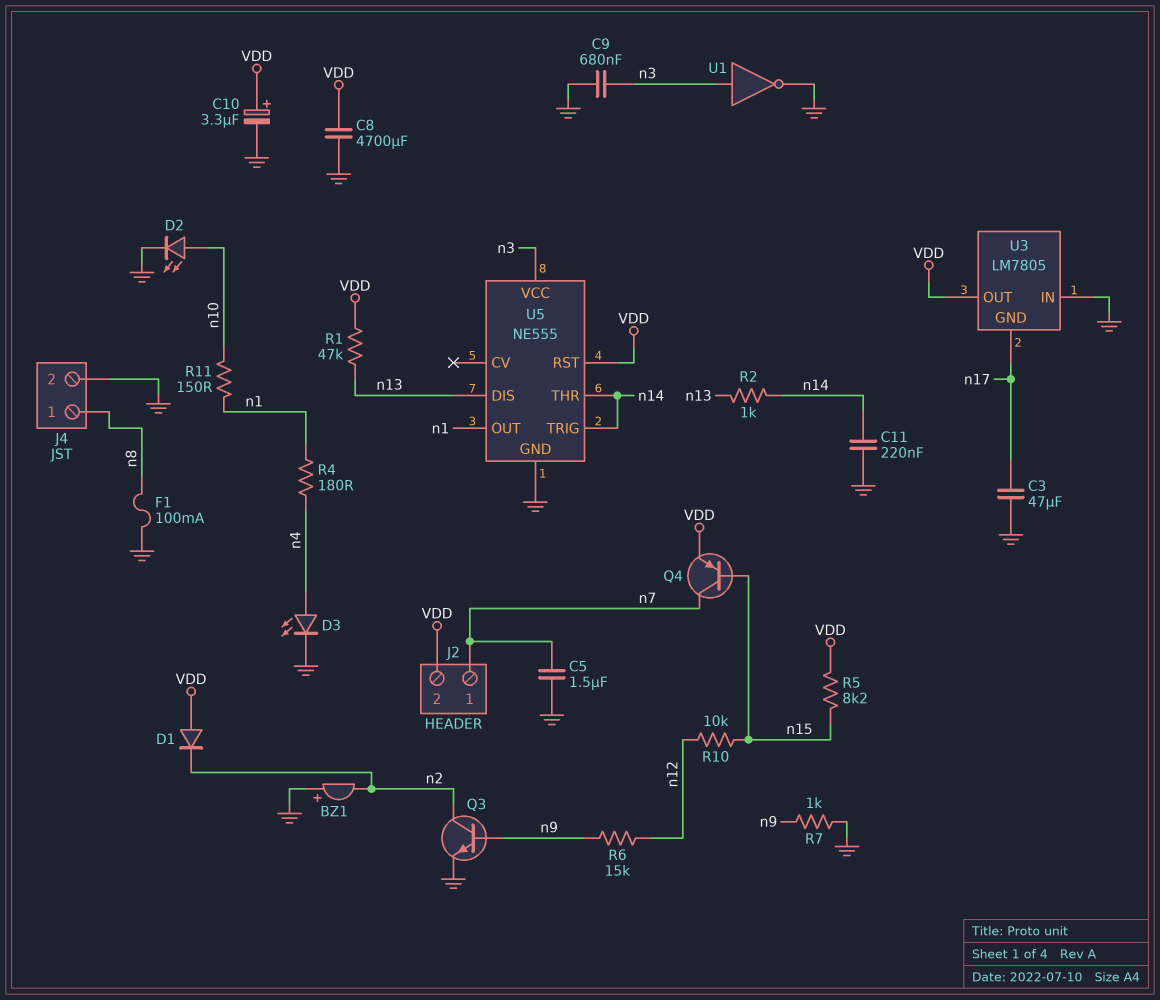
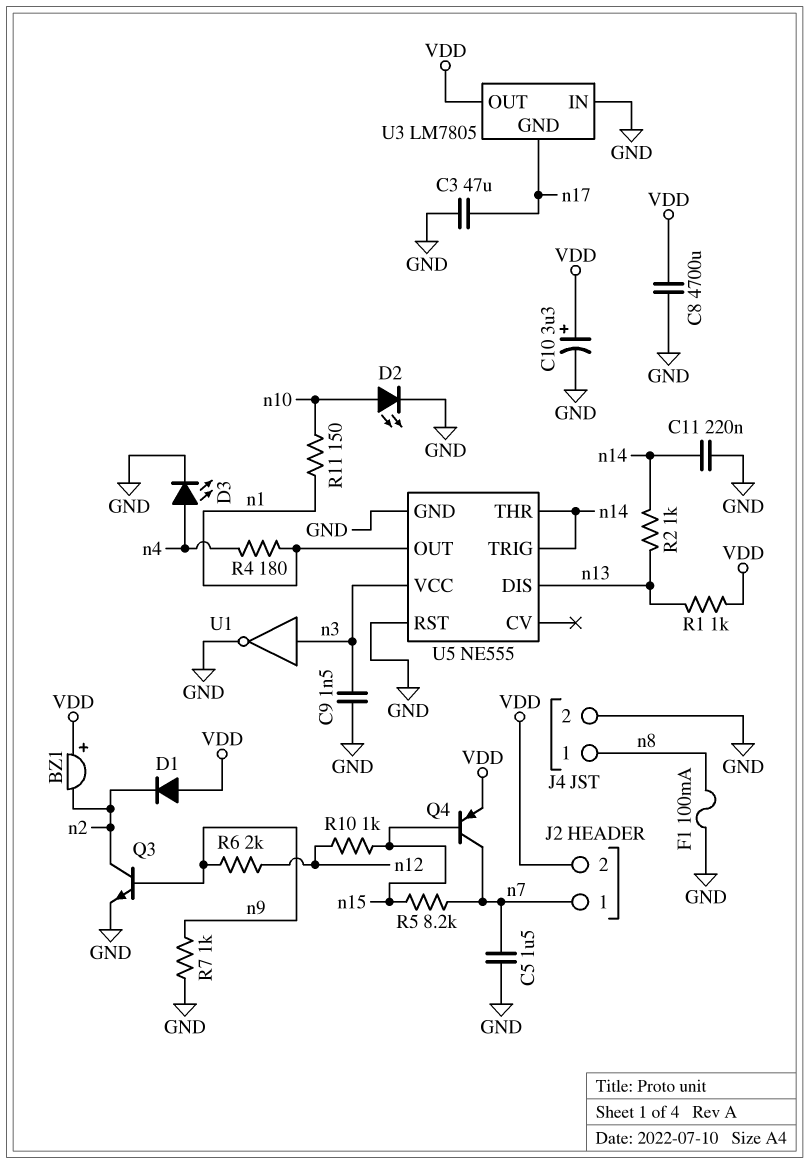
BZ1: buzzer (plus GND, minus n2) -> buzzer (plus VDD, minus n2)
C9: 680nF (GND, n3) -> 1.5nF (GND, n3)
R1: 47k (VDD, n13) -> 1k (VDD, n13)
R5: 8.2k (VDD, n15) -> 8.2k (n7, n15)
R6: 15k (n9, n12) -> 2k (n9, n12)
R10: 10k (n12, n15) -> 1k (n12, n15)
U5 pin RST: VDD -> GND

